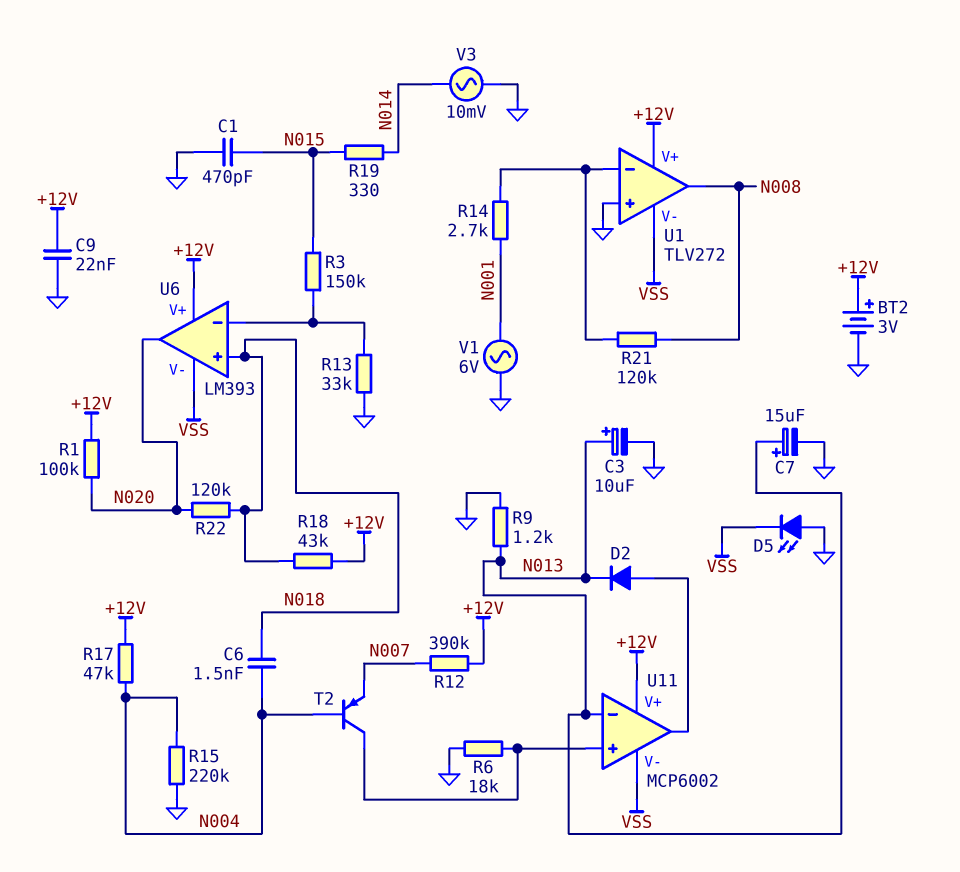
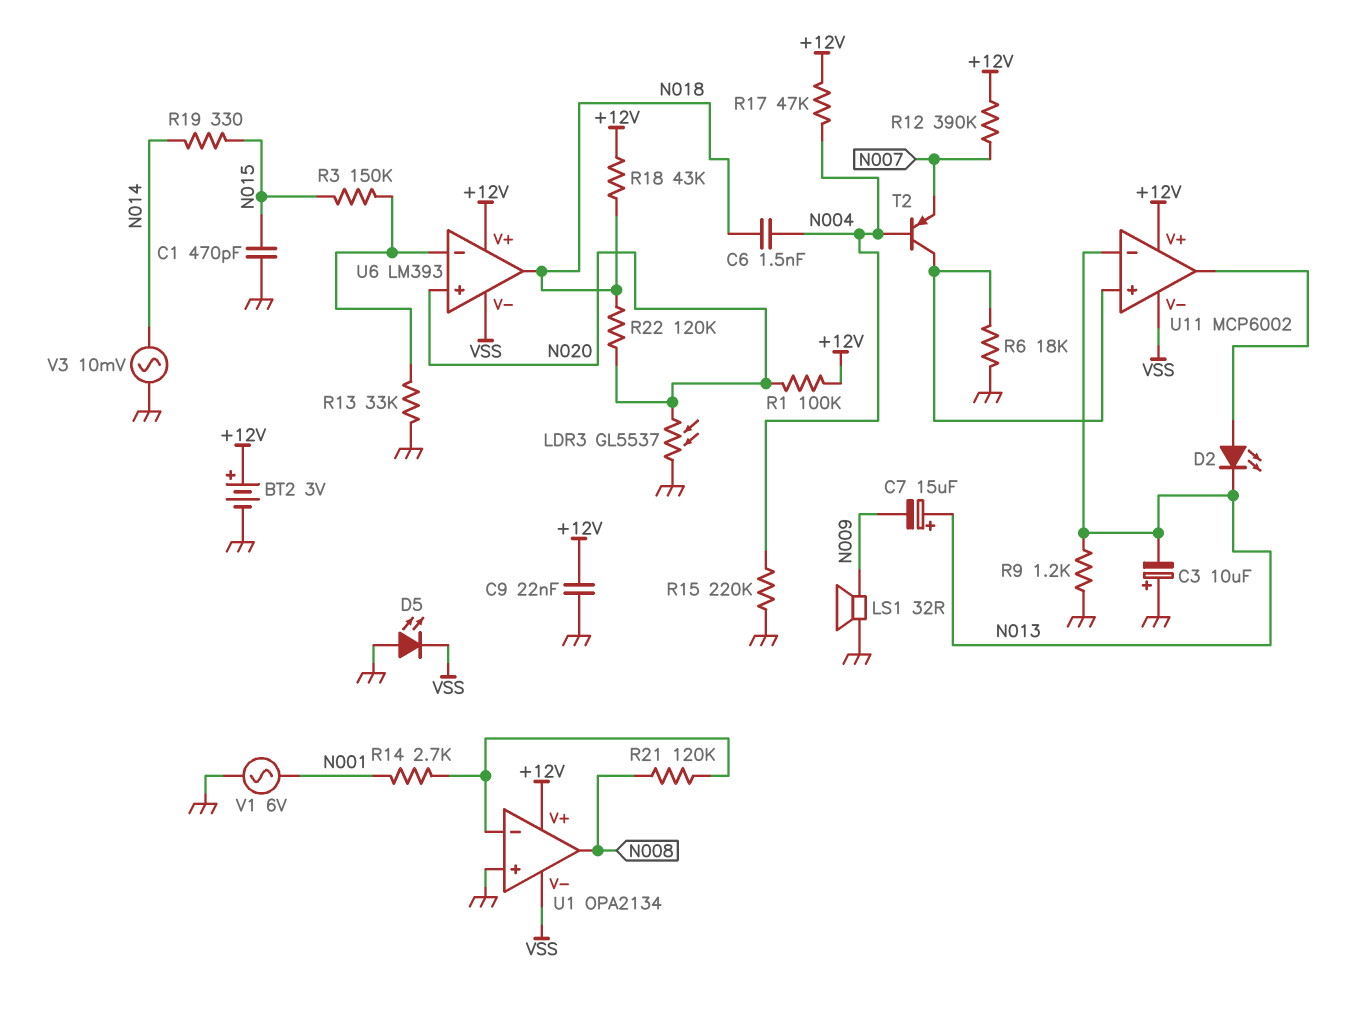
C3: 10uF (plus N013, minus GND) -> 10uF (plus GND, minus N013)
C7: 15uF (plus N013, minus GND) -> 15uF (plus N013, minus N009)
D2: diode (A U11/out, K N013) -> LED (A U11/out, K N013)
LDR3: none -> GL5537 (GND, N020)
LS1: none -> speaker 32R (GND, N009)
U1: TLV272 -> OPA2134
U6 pin in+: N018 -> N020
U6 pin out: N020 -> N018

